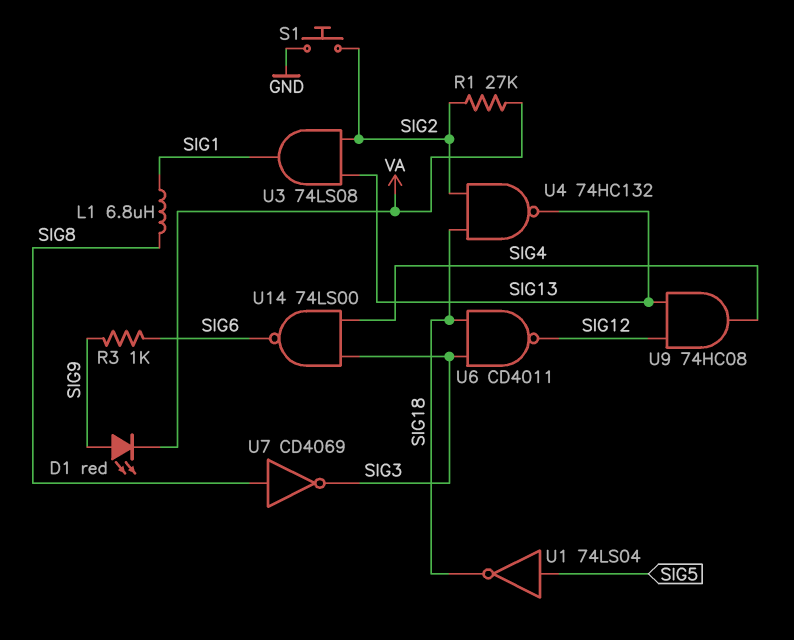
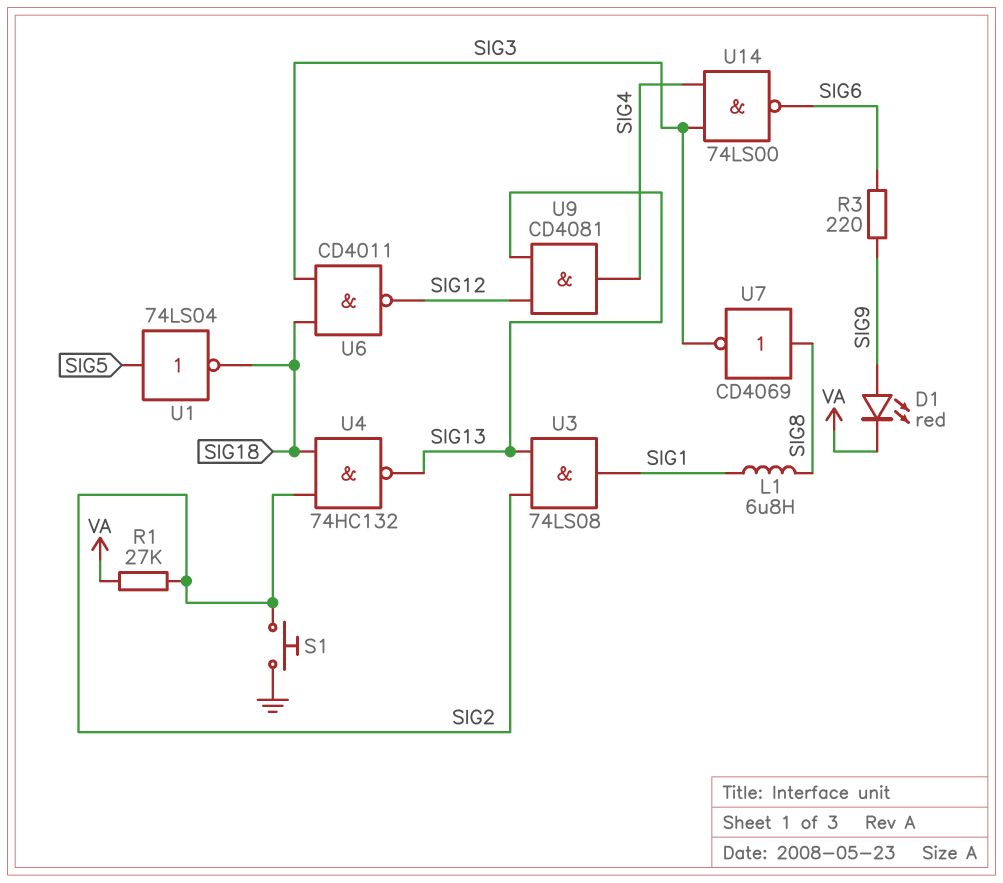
R3: 1k (SIG6, SIG9) -> 220 (SIG6, SIG9)
U9: AND 74HC08 (in SIG12, in SIG13, out SIG4) -> AND CD4081 (in SIG12, in SIG13, out SIG4)

